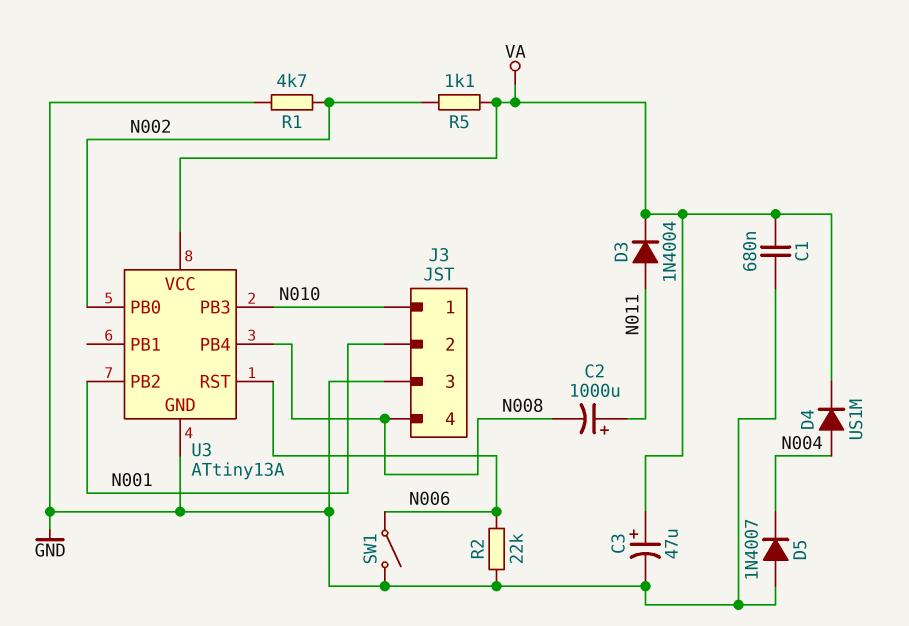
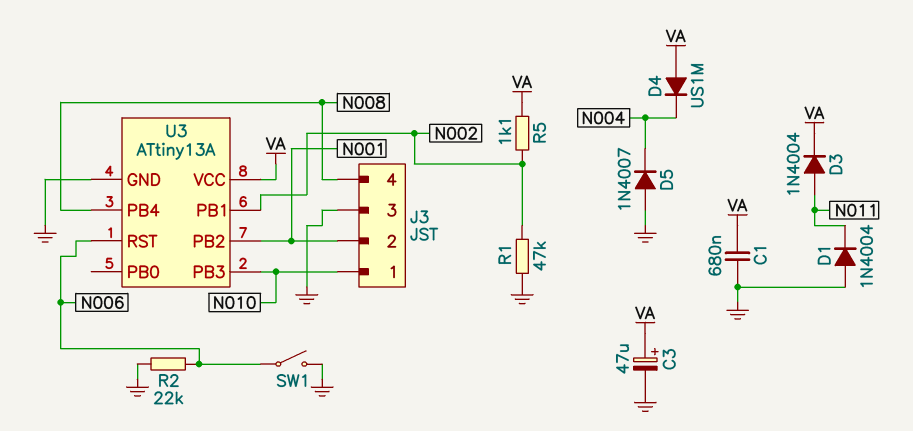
C2: 1000uF (plus N011, minus N008) -> none
D1: none -> diode 1N4004 (A GND, K N011)
D4: diode US1M (A N004, K VA) -> diode US1M (A VA, K N004)
R1: 4.7k (GND, N002) -> 47k (GND, N002)
U3 pin PB0: N002 -> none
U3 pin PB1: none -> N002

